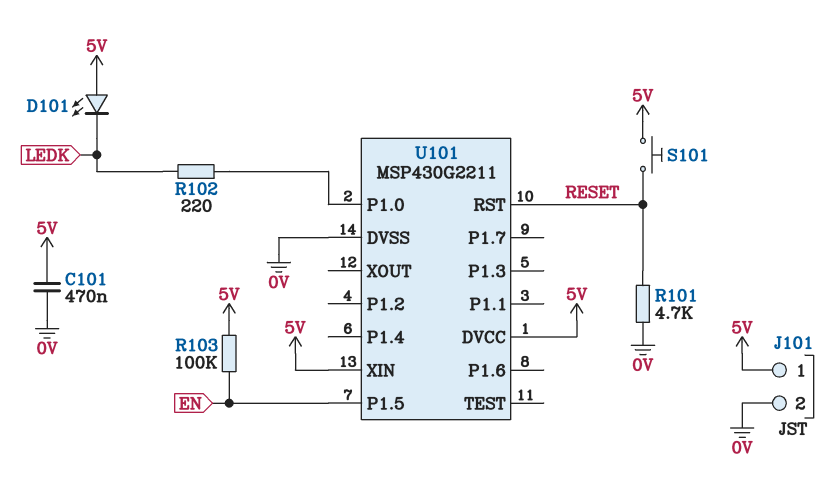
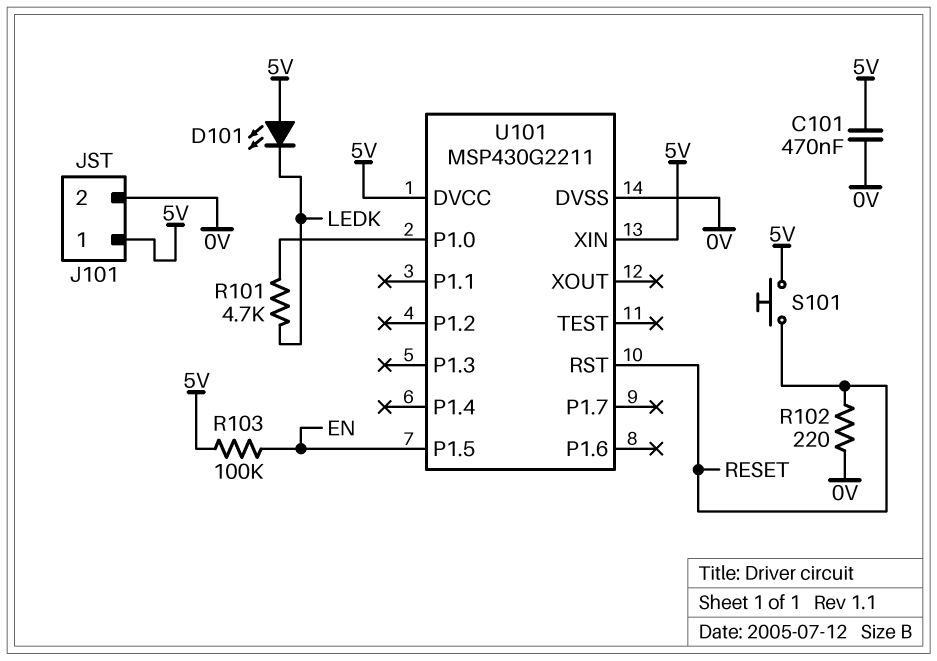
R101: 4.7k (0V, RESET) -> 4.7k (LEDK, U101/P1.0)
R102: 220 (LEDK, U101/P1.0) -> 220 (0V, RESET)

